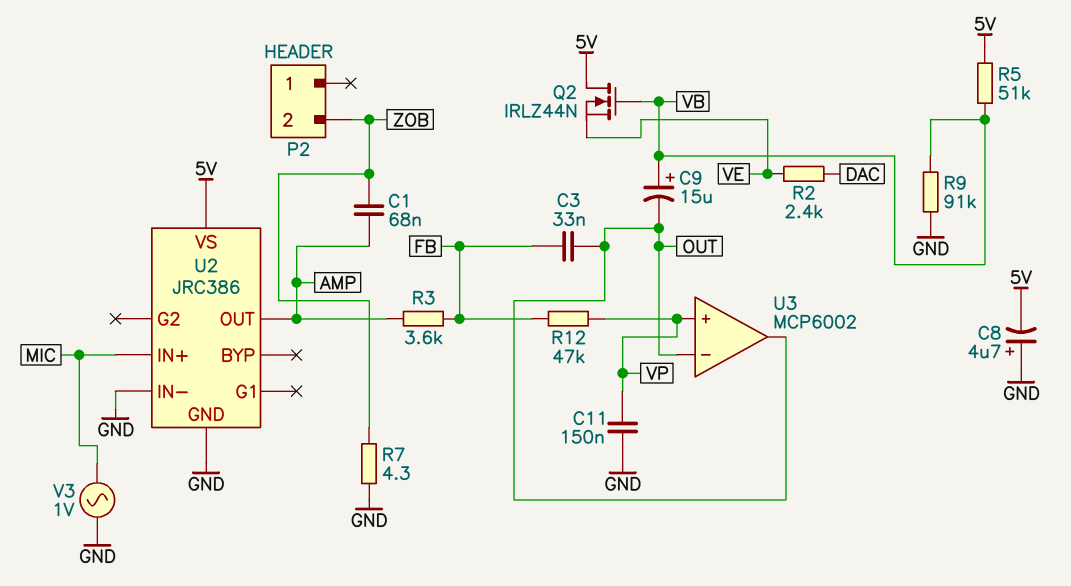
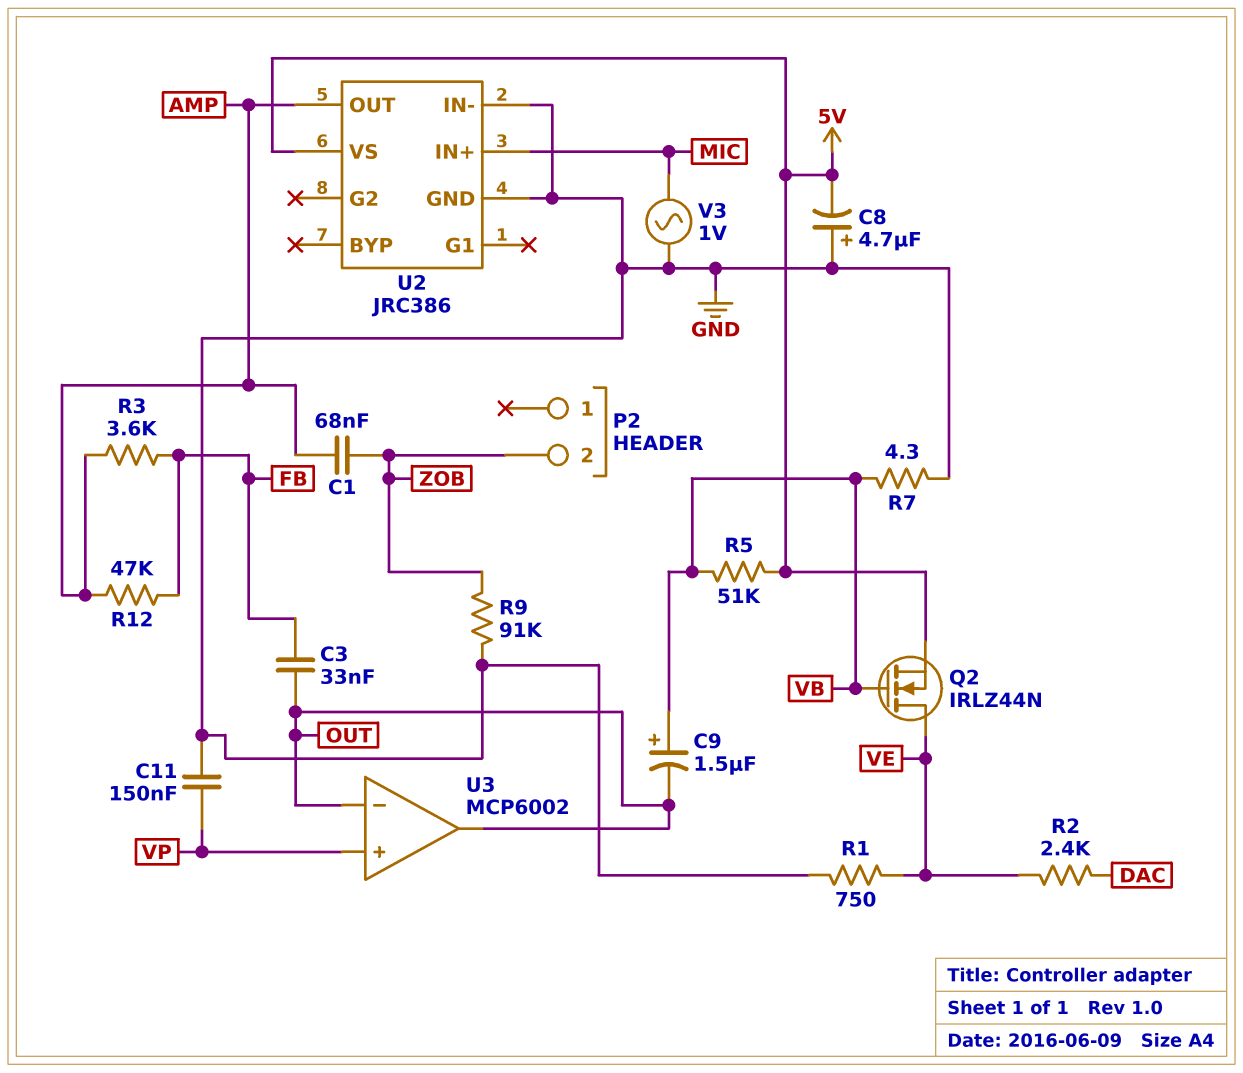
C9: 15uF (plus VB, minus OUT) -> 1.5uF (plus VB, minus OUT)
Q2: NMOS IRLZ44N (G VB, D 5V, S VE) -> NMOS IRLZ44N (G VB, D VE, S 5V)
R1: none -> 750 (GND, VE)
R7: 4.3 (GND, ZOB) -> 4.3 (GND, VB)
R9: 91k (GND, VB) -> 91k (GND, ZOB)
R12: 47k (FB, VP) -> 47k (AMP, FB)

